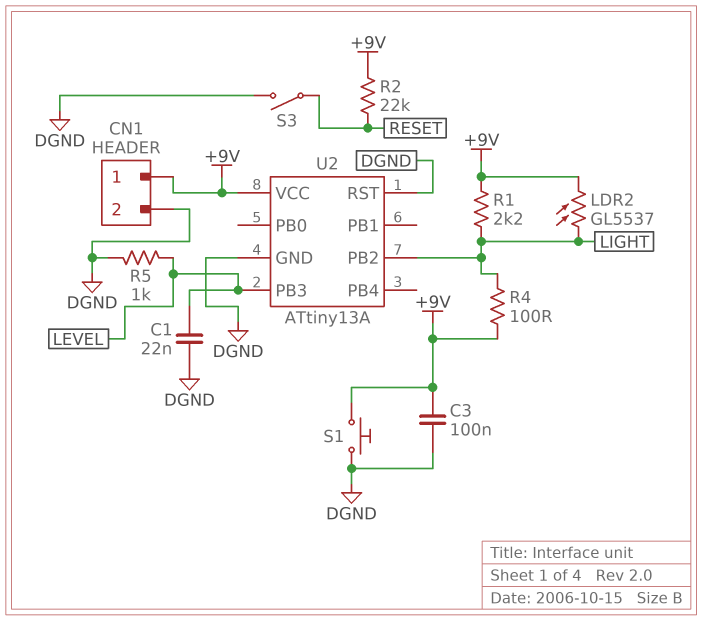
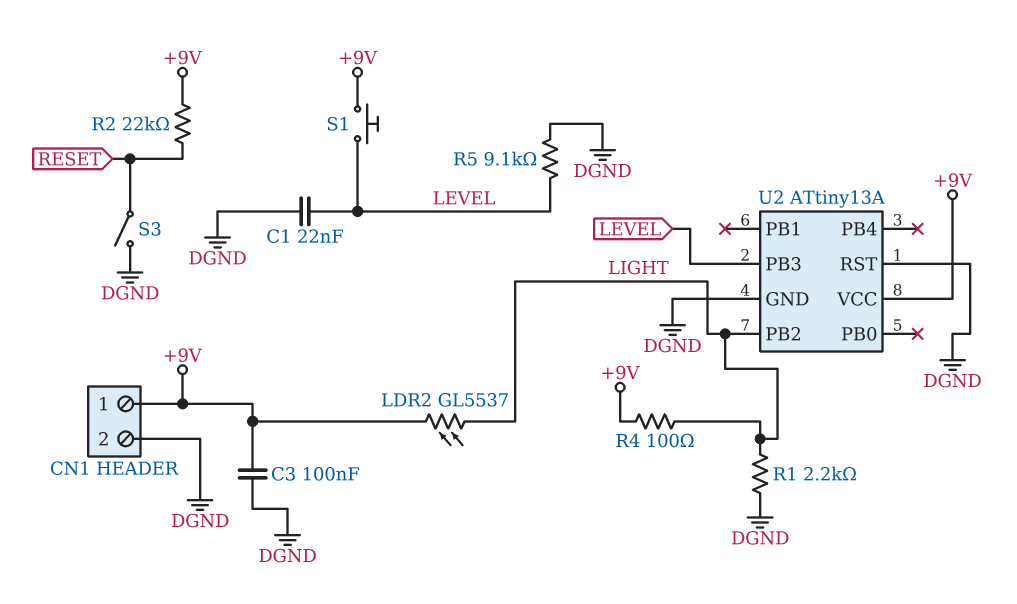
R1: 2.2k (+9V, LIGHT) -> 2.2k (DGND, LIGHT)
R5: 1k (DGND, LEVEL) -> 9.1k (DGND, LEVEL)
S1: button (+9V, DGND) -> button (+9V, LEVEL)

